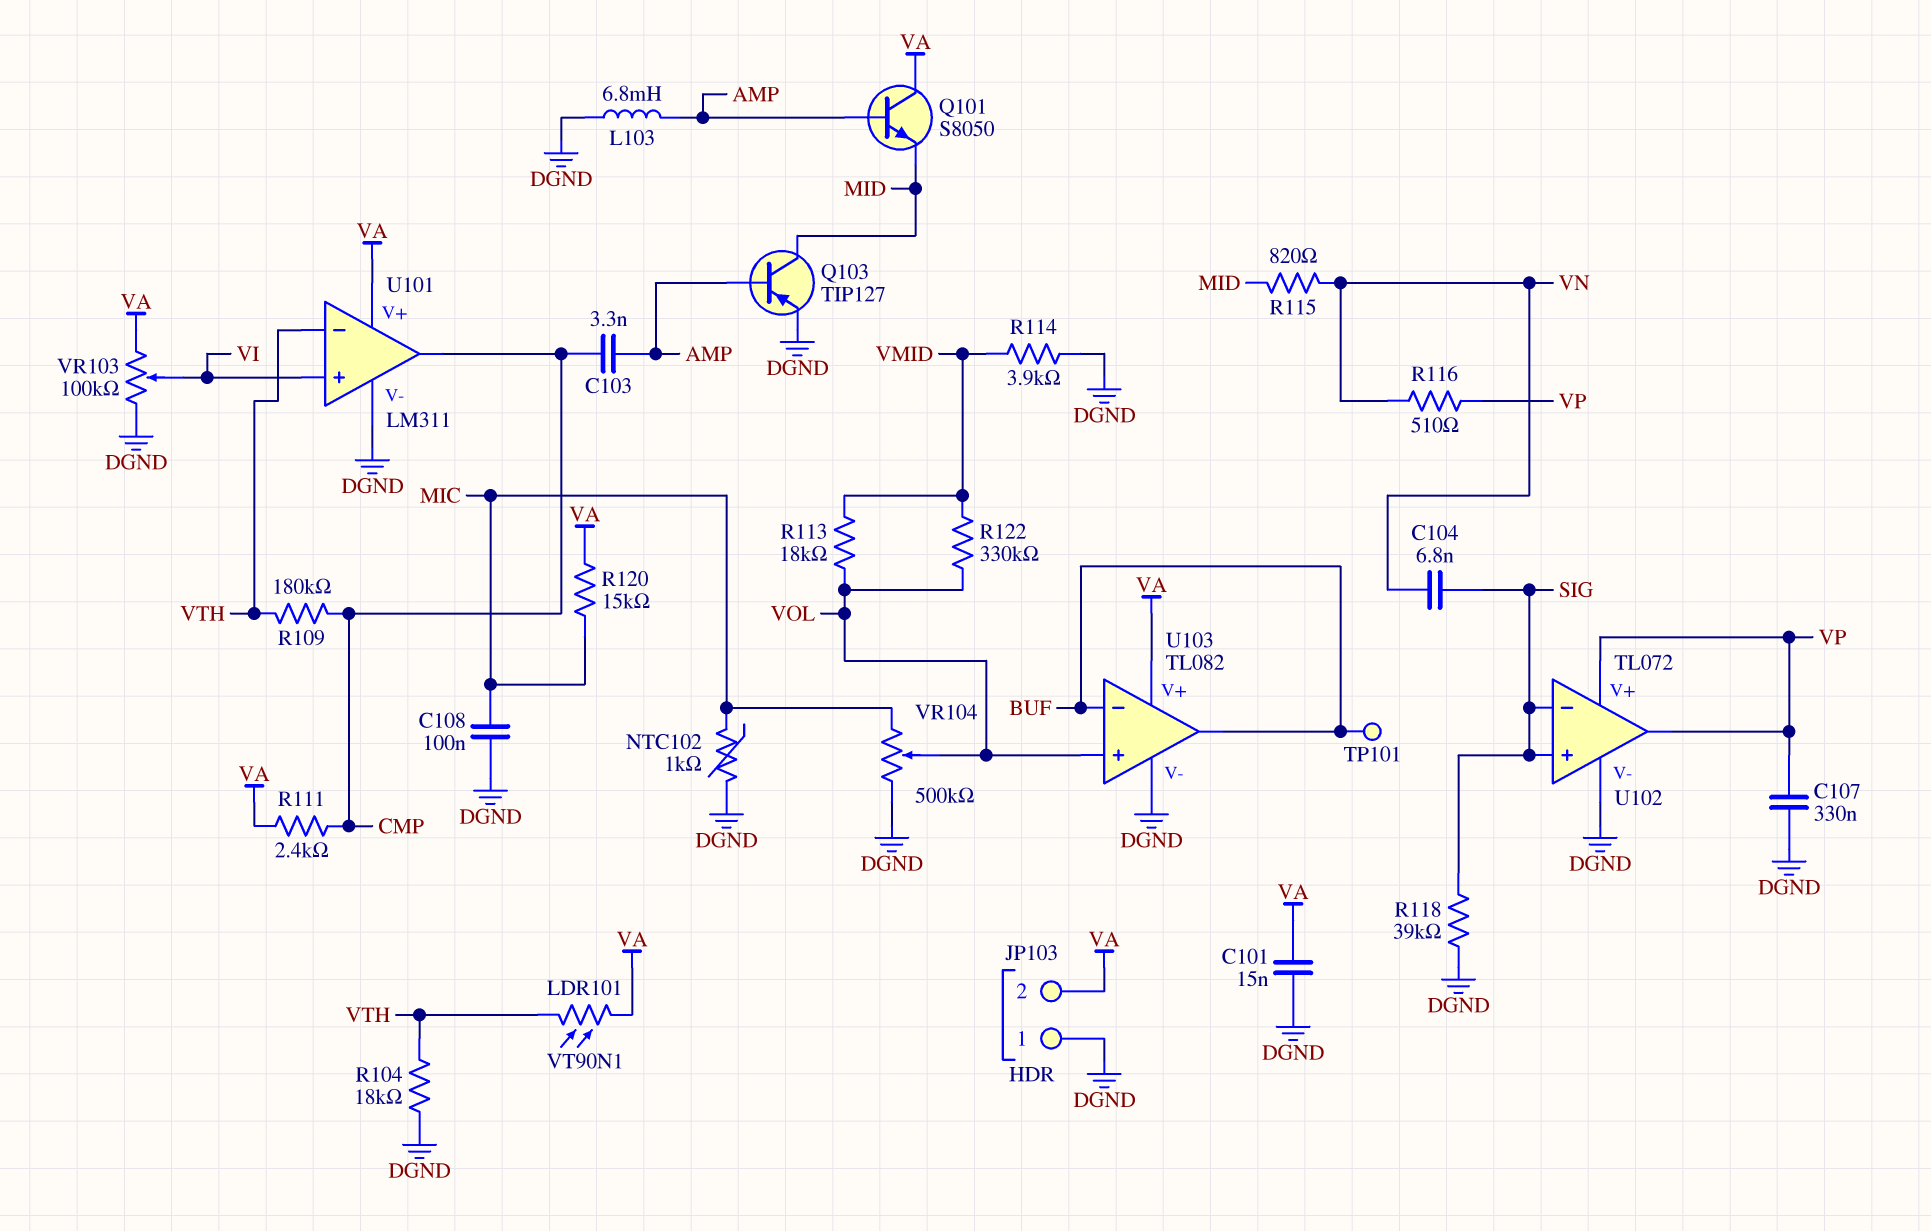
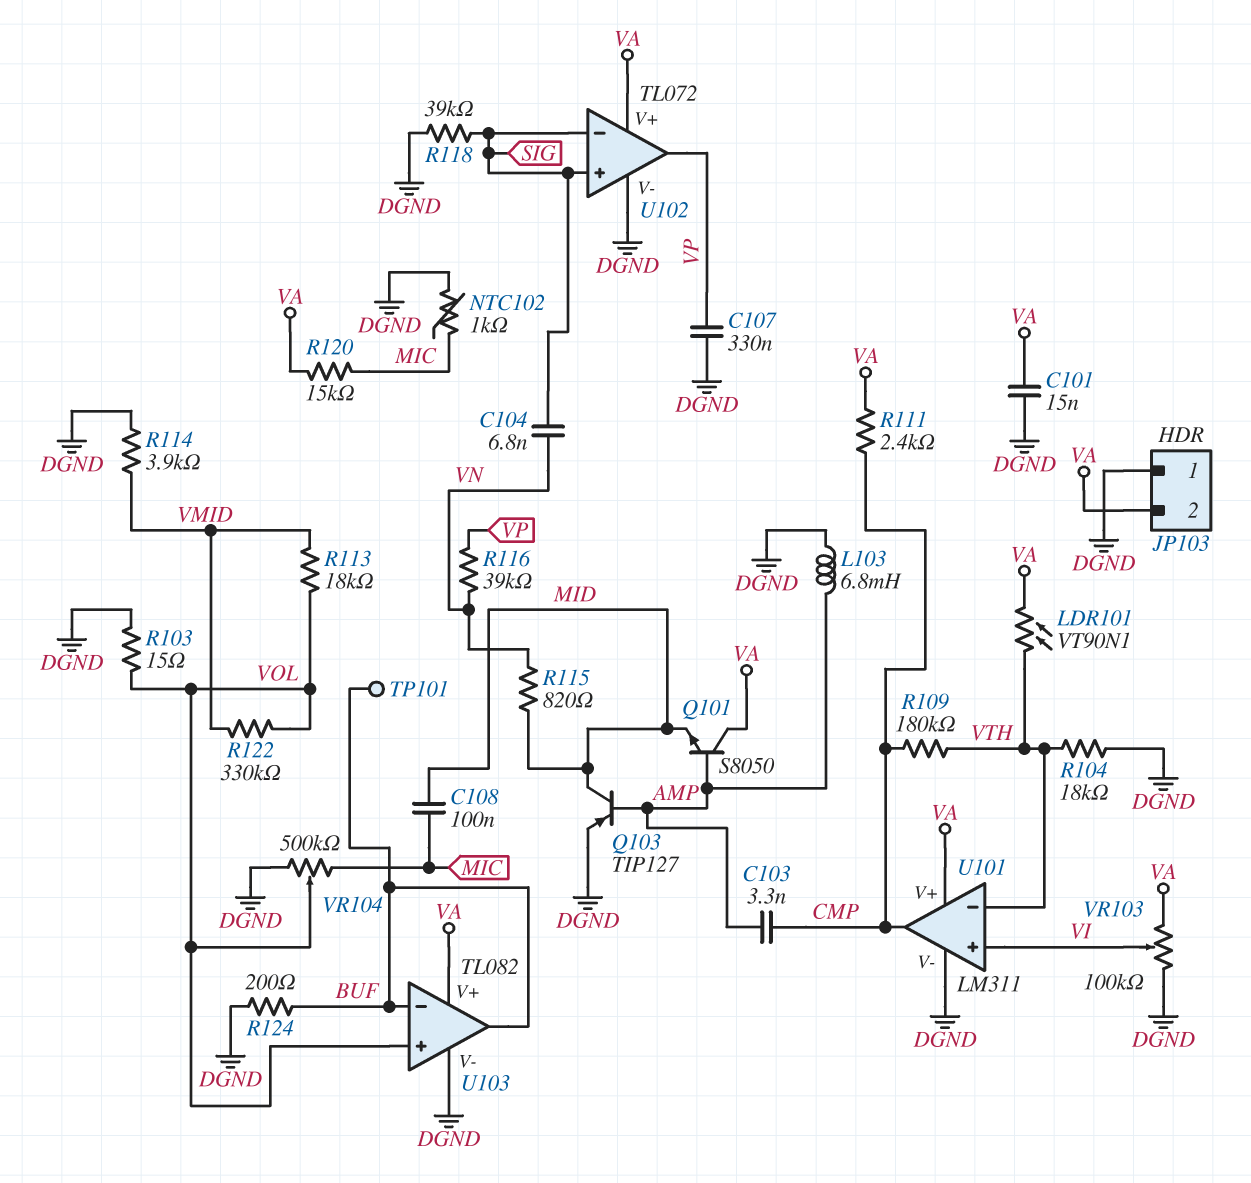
C108: 100nF (DGND, MIC) -> 100nF (MIC, MID)
R103: none -> 15 (DGND, VOL)
R116: 510 (VN, VP) -> 39k (VN, VP)
R124: none -> 200 (BUF, DGND)
U102 pin V+: VP -> VA

